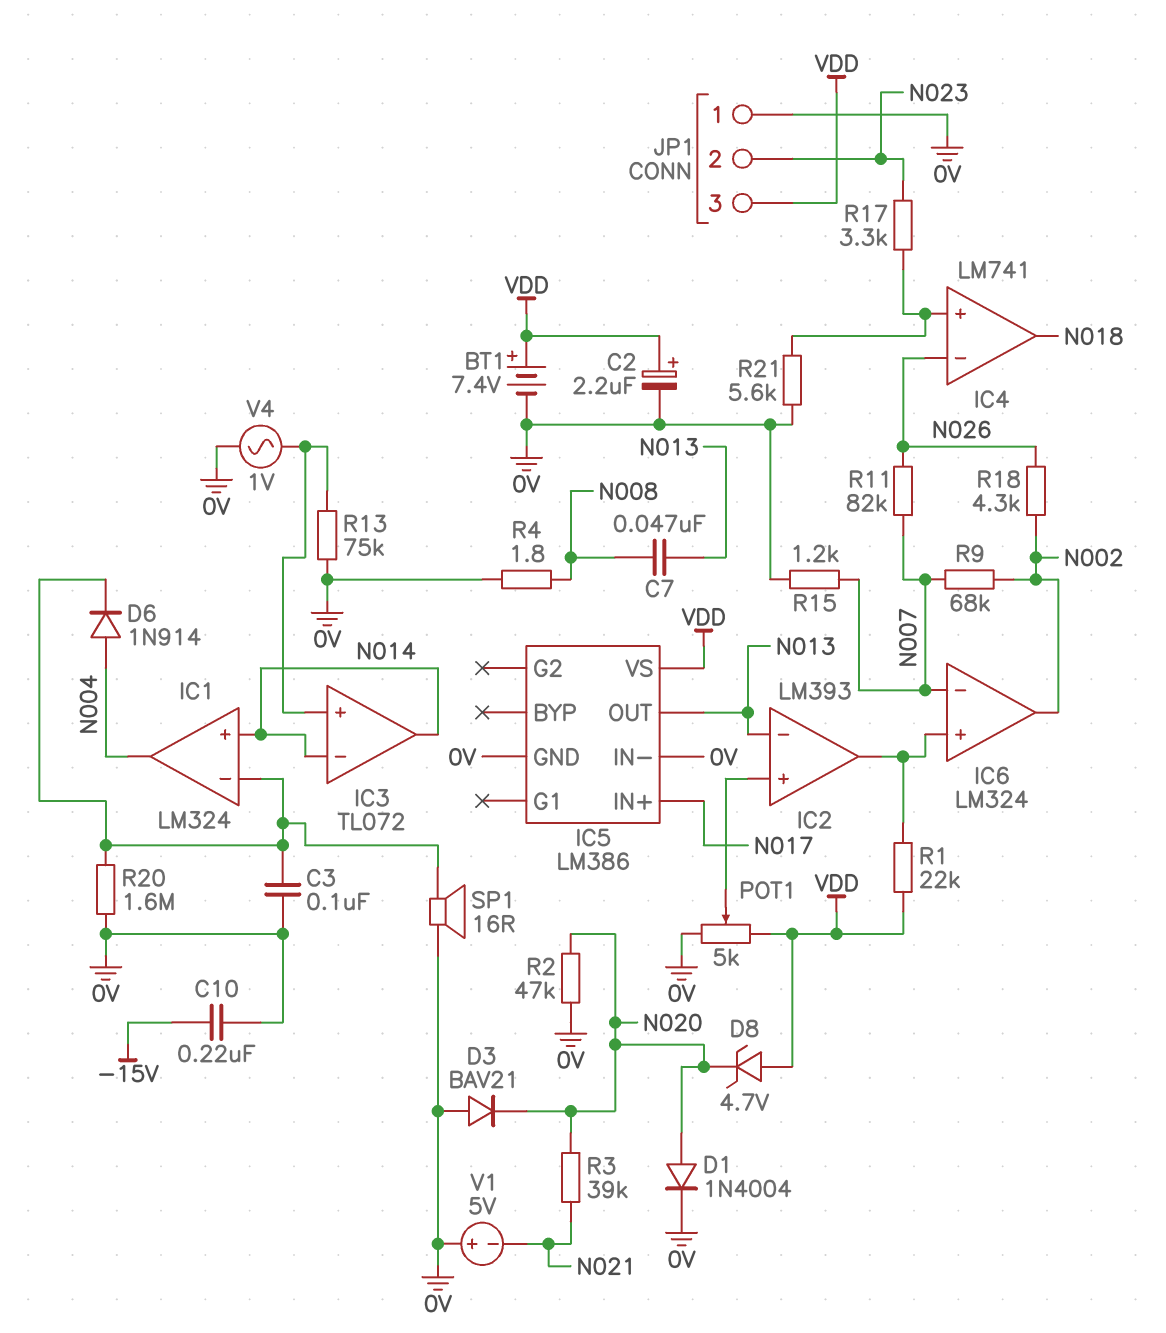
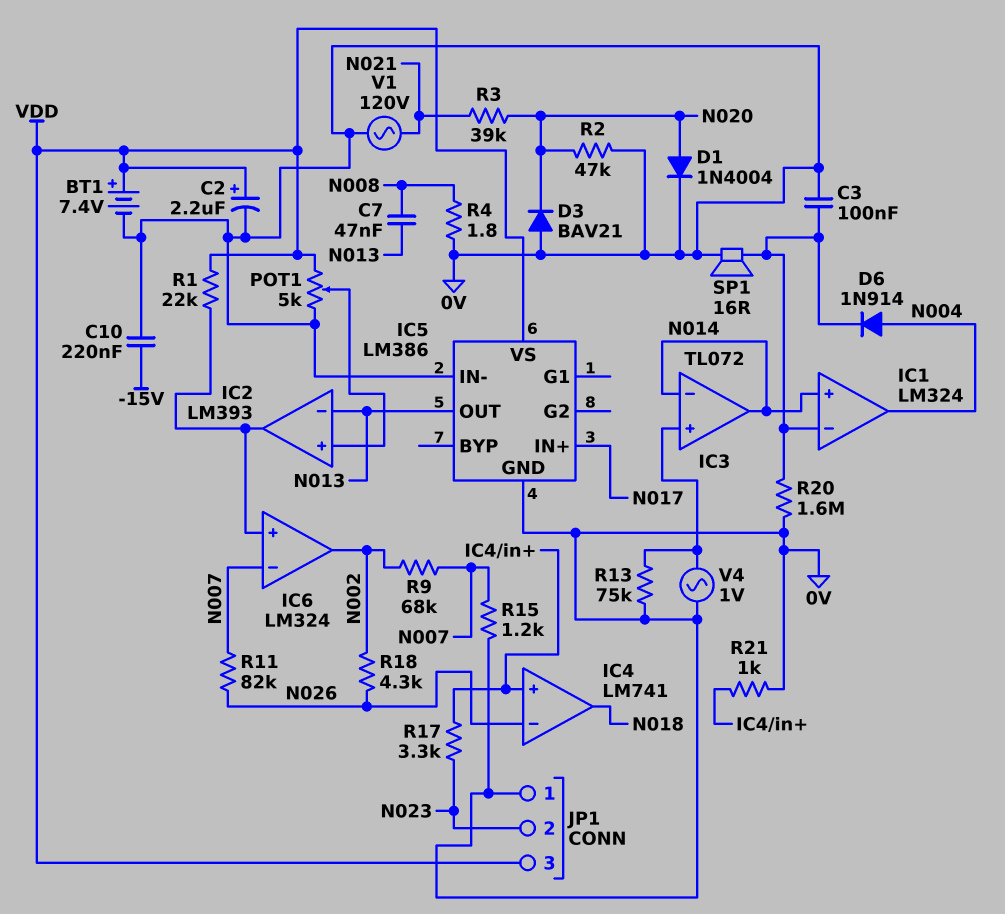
D8: zener 4.7V (A VDD, K N020) -> none
R21: 5.6k (0V, IC4/in+) -> 1k (0V, IC4/in+)
V1: 5V (plus 0V, minus N021) -> AC 120V (0V, N021)

